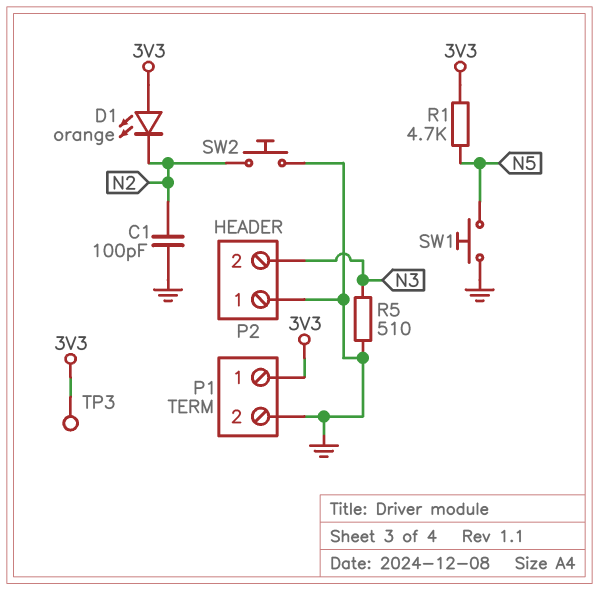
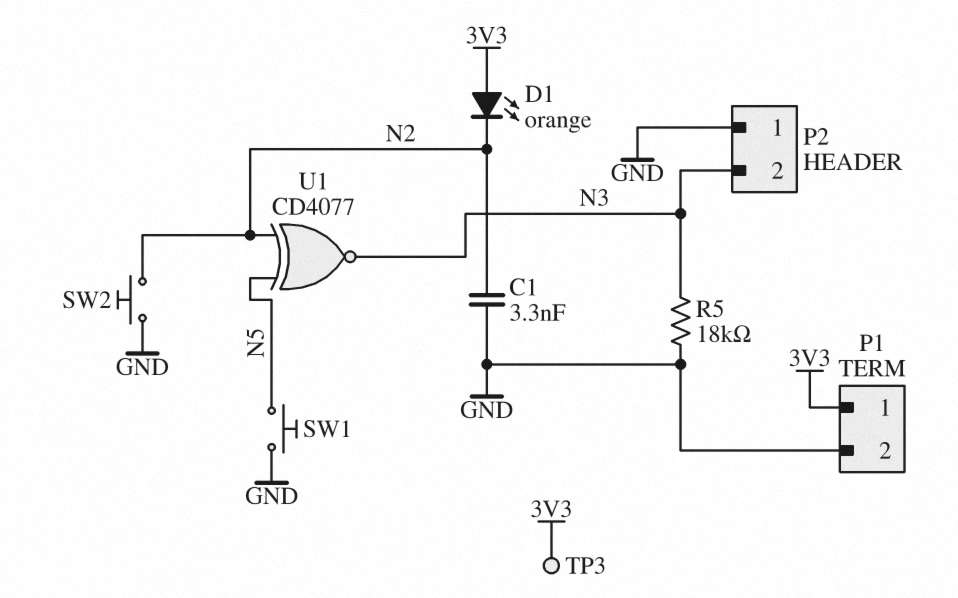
C1: 100pF (GND, N2) -> 3.3nF (GND, N2)
R1: 4.7k (3V3, N5) -> none
R5: 510 (GND, N3) -> 18k (GND, N3)
U1: none -> XNOR CD4077 (in N2, in N5, out N3)

